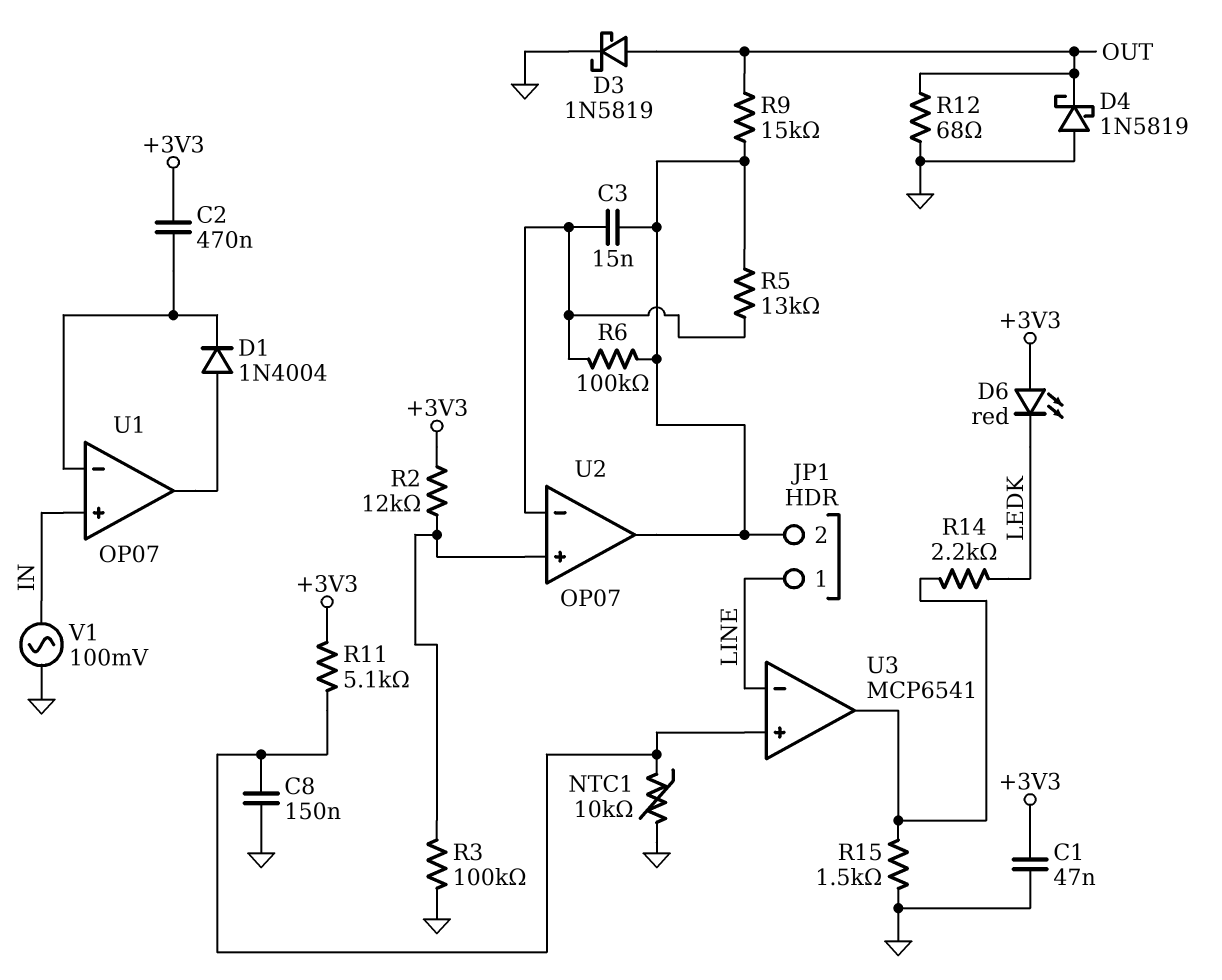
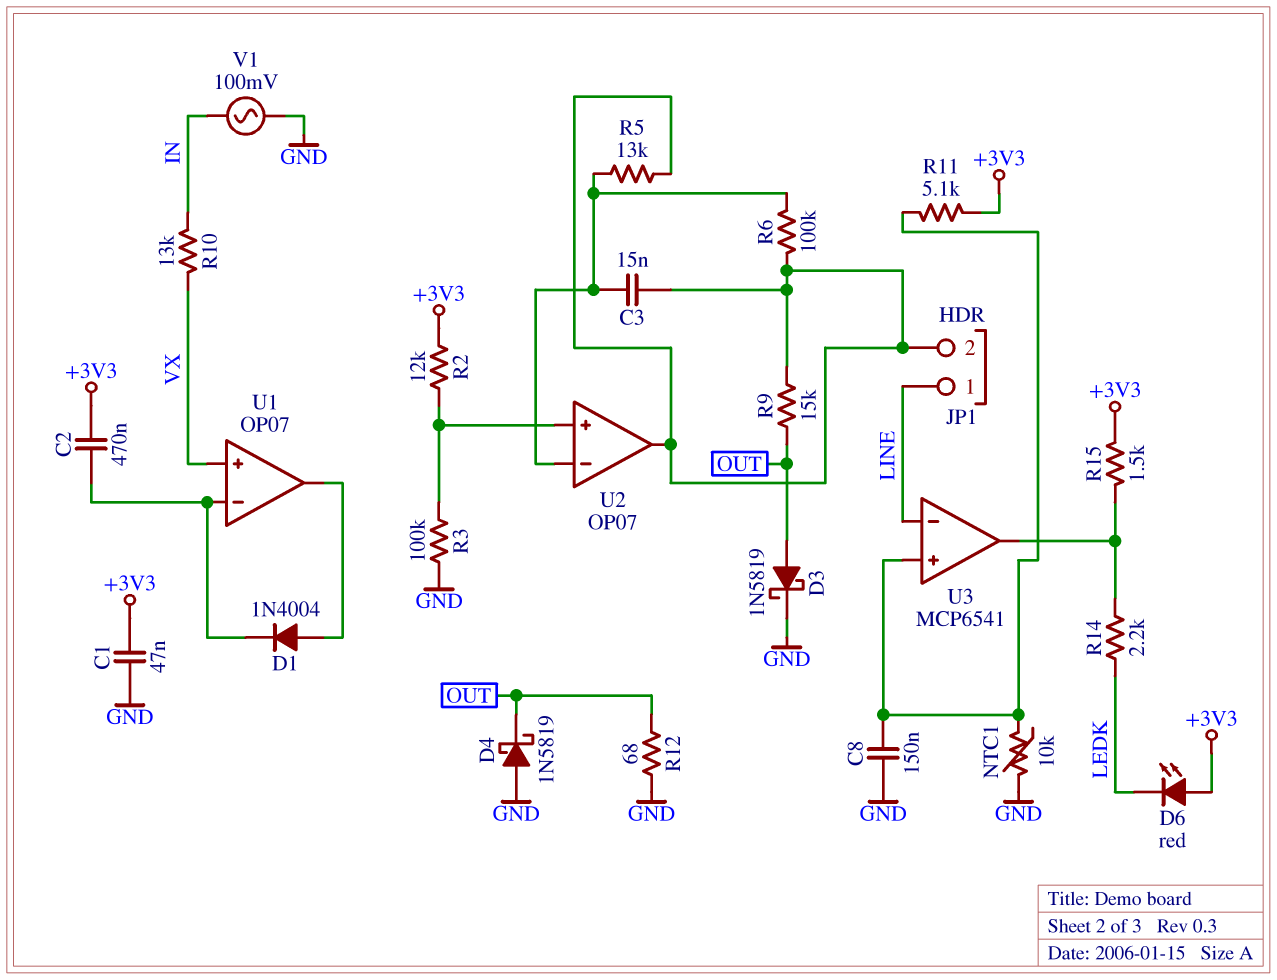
R10: none -> 13k (IN, VX)
R15: 1.5k (GND, U3/out) -> 1.5k (+3V3, U3/out)
U1 pin in+: IN -> VX

